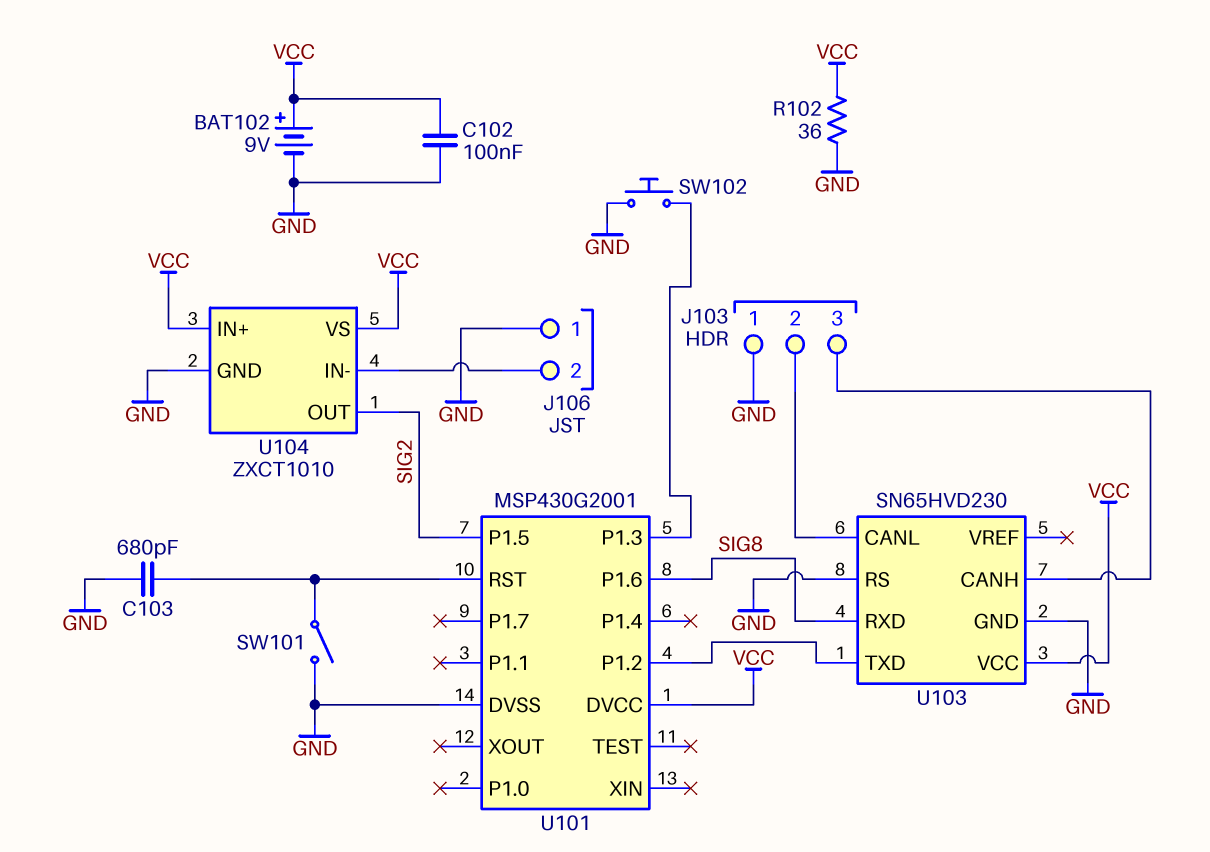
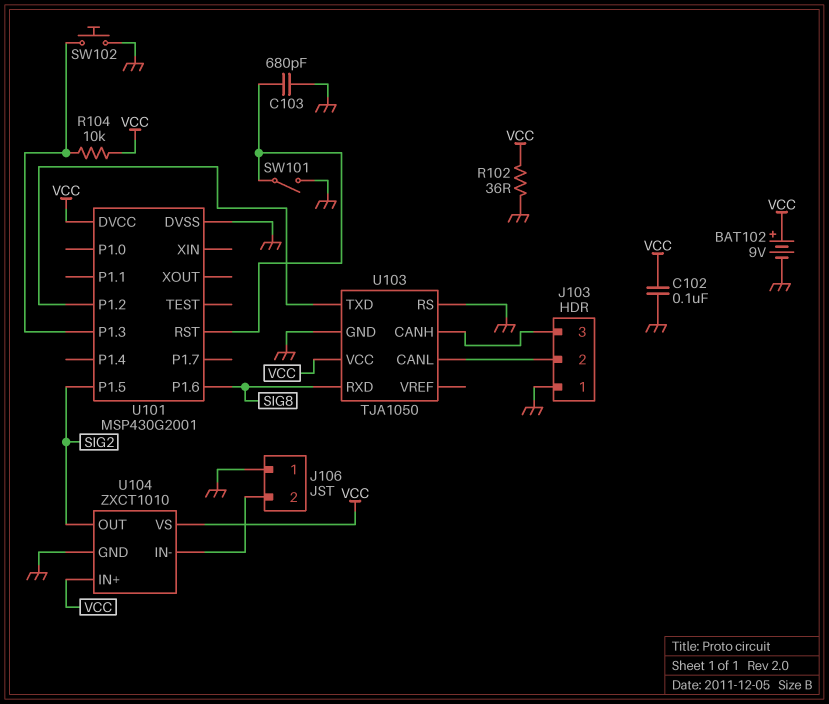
R104: none -> 10k (U101/P1.3, VCC)
U103: SN65HVD230 -> TJA1050

